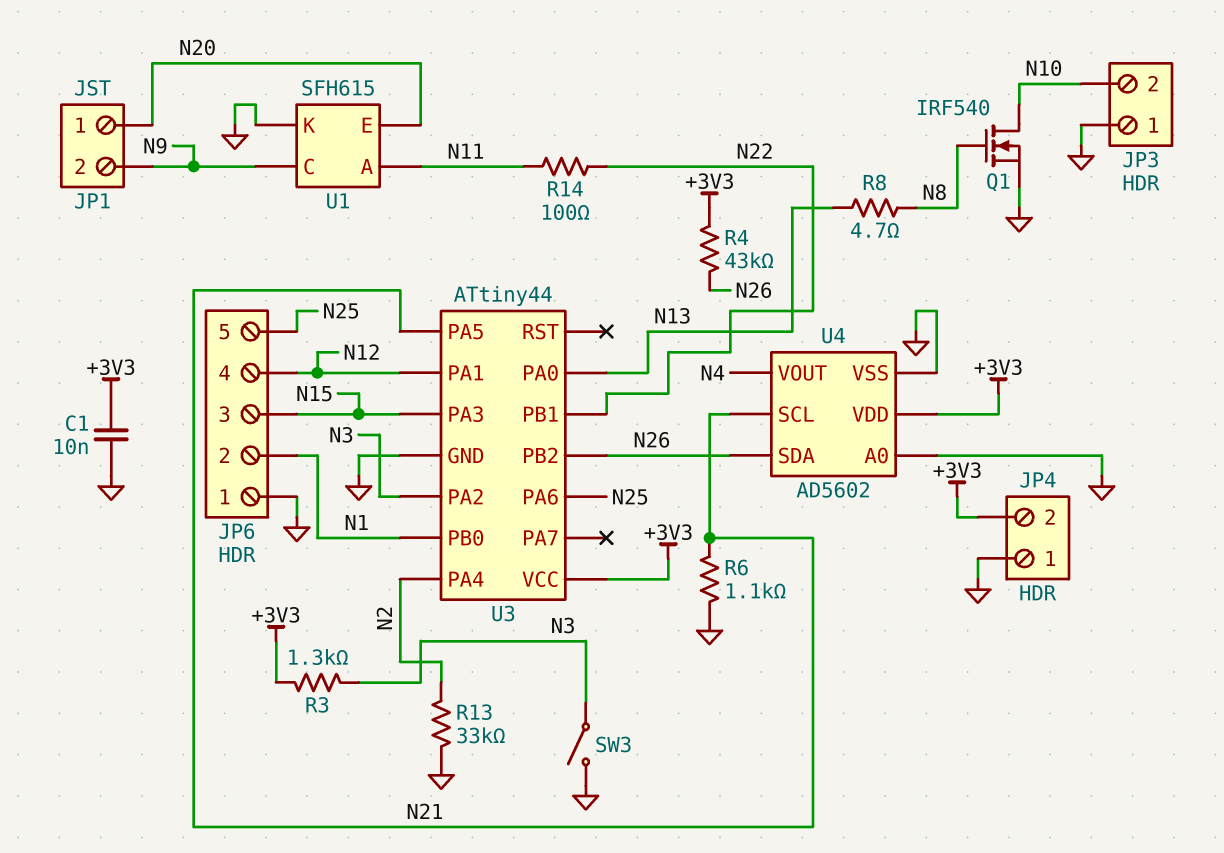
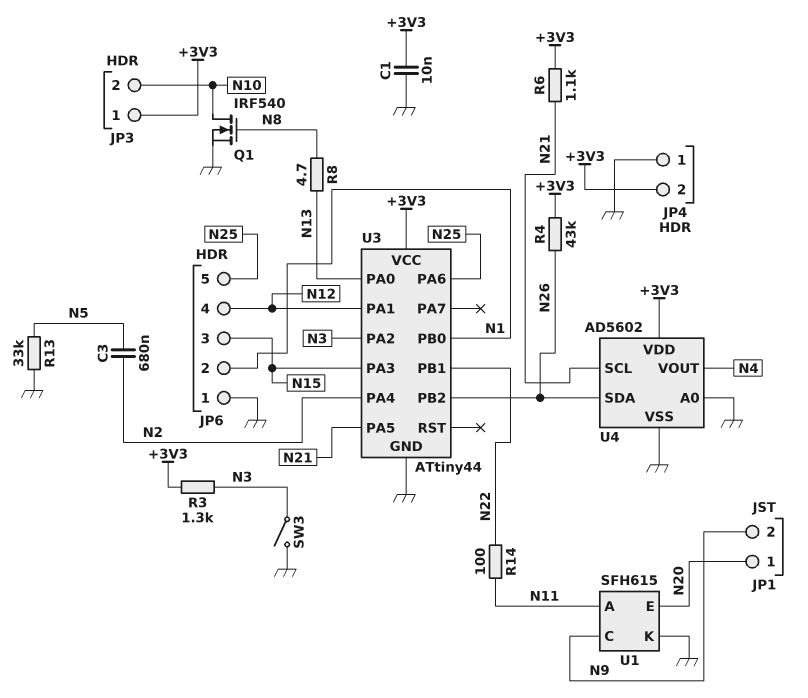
C3: none -> 680nF (N2, N5)
JP3 pin 1: GND -> +3V3
R6: 1.1k (GND, N21) -> 1.1k (+3V3, N21)
R13: 33k (GND, N2) -> 33k (GND, N5)

